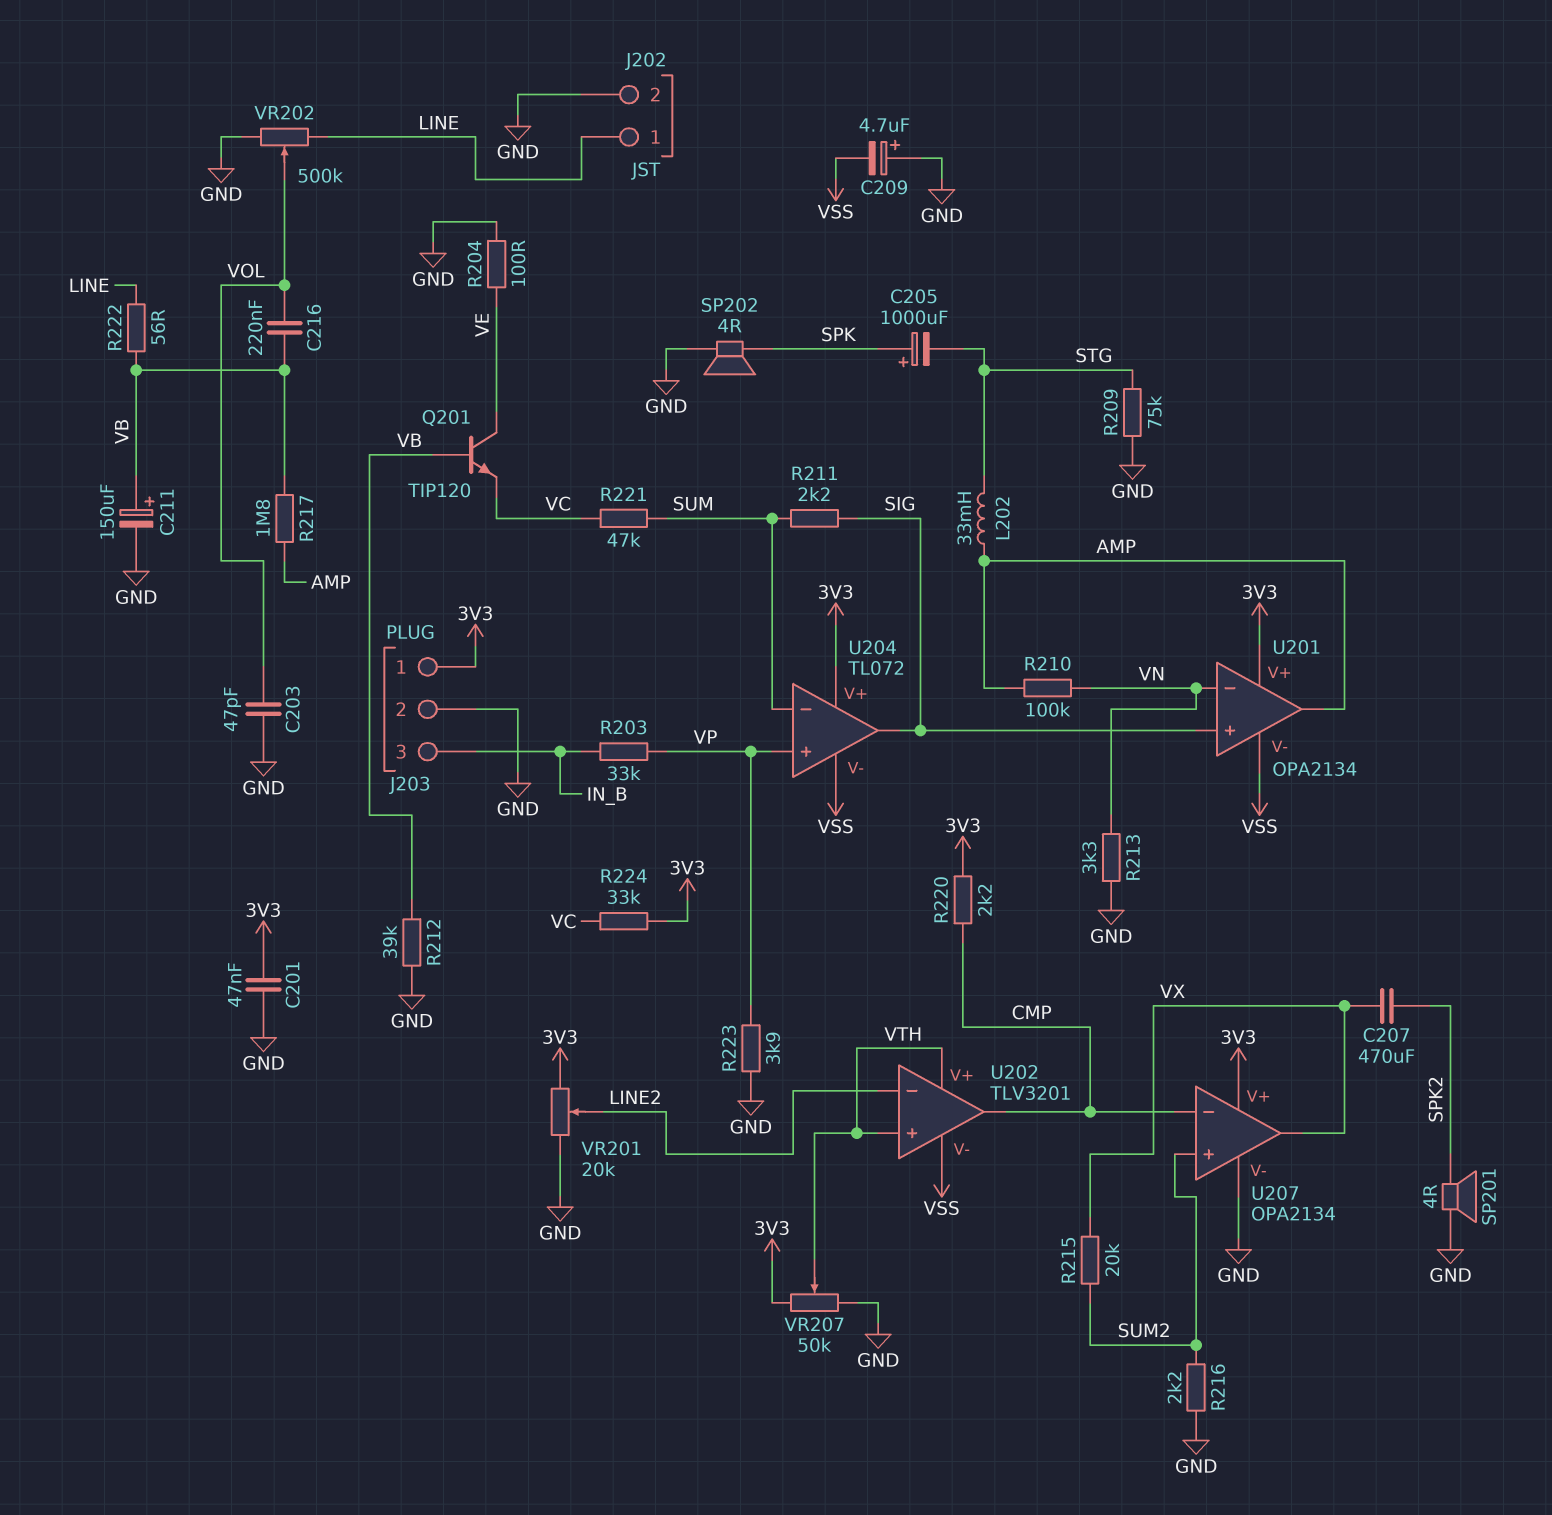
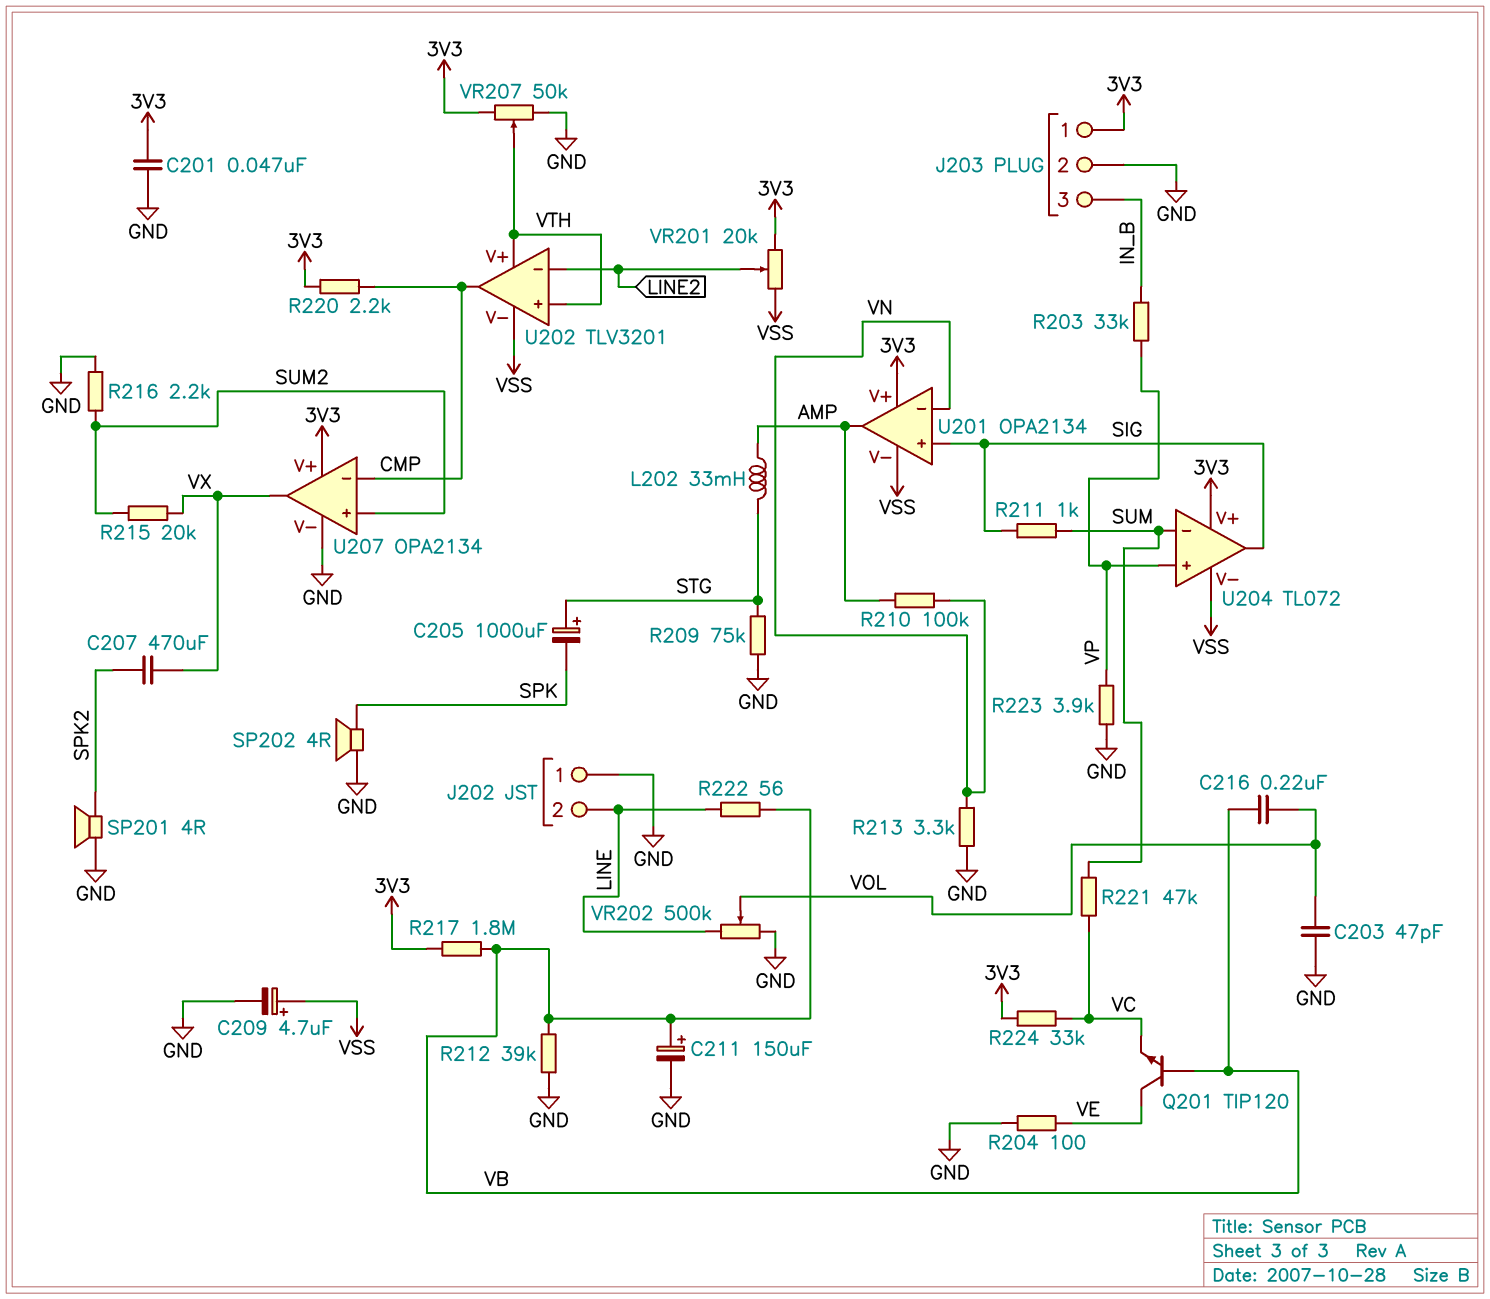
C205: 1000uF (plus SPK, minus STG) -> 1000uF (plus STG, minus SPK)
C209: 4.7uF (plus GND, minus VSS) -> 4.7uF (plus VSS, minus GND)
J202 pin 1: LINE -> GND
J202 pin 2: GND -> LINE
R211: 2.2k (SIG, SUM) -> 1k (SIG, SUM)
R217: 1.8M (AMP, VB) -> 1.8M (3V3, VB)
VR201: 20k (3V3, GND, wiper LINE2) -> 20k (3V3, VSS, wiper LINE2)

